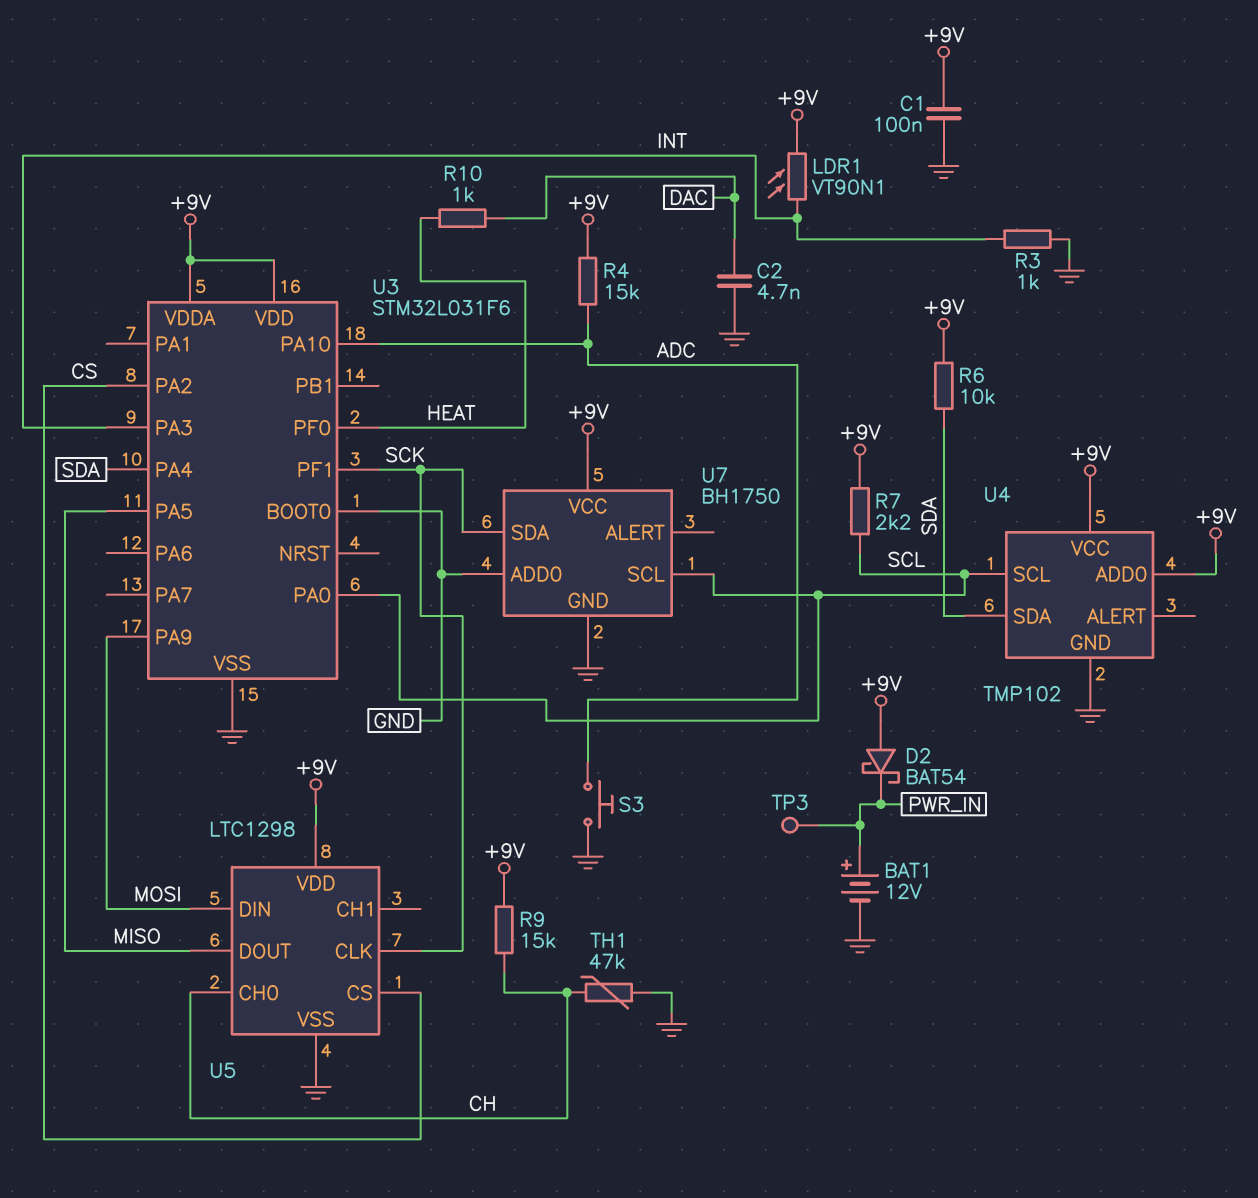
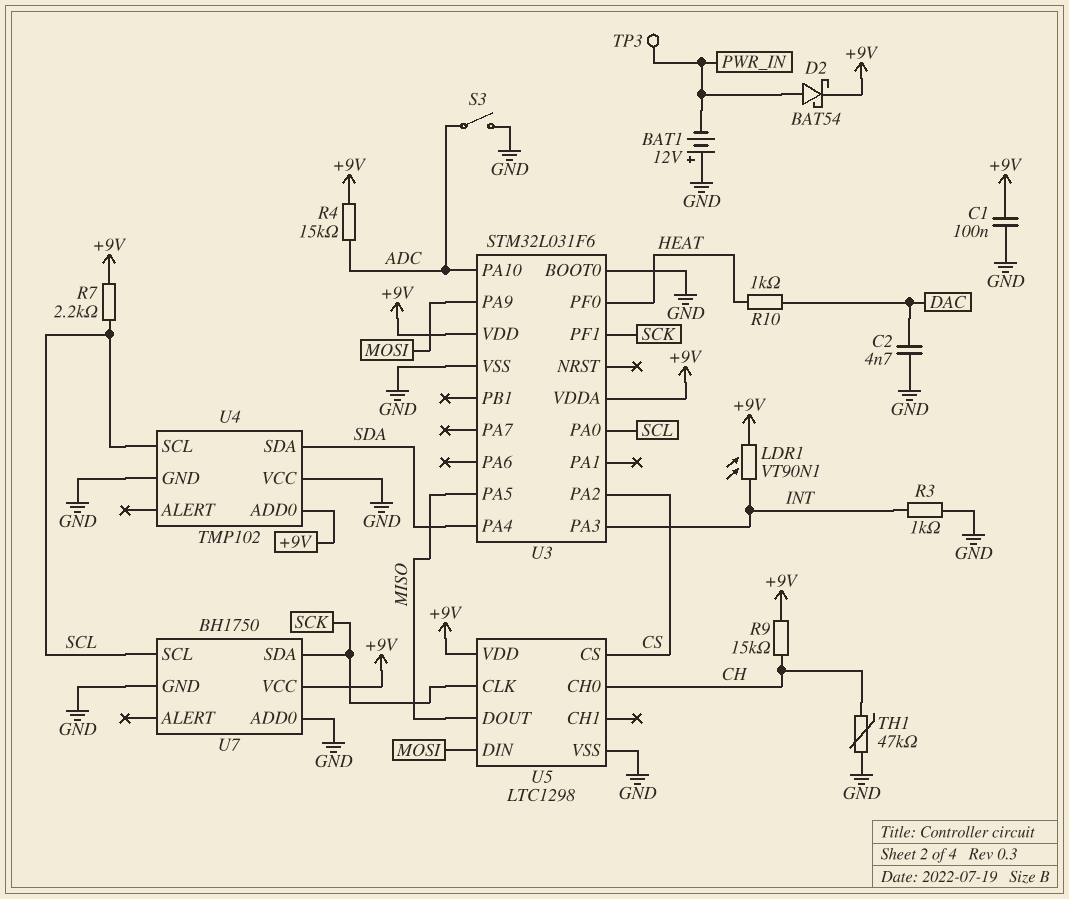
BAT1: 12V (plus PWR_IN, minus GND) -> 12V (plus GND, minus PWR_IN)
D2: schottky BAT54 (A +9V, K PWR_IN) -> schottky BAT54 (A PWR_IN, K +9V)
R6: 10k (+9V, SDA) -> none
S3: button (ADC, GND) -> switch (ADC, GND)
U4 pin VCC: +9V -> GND

